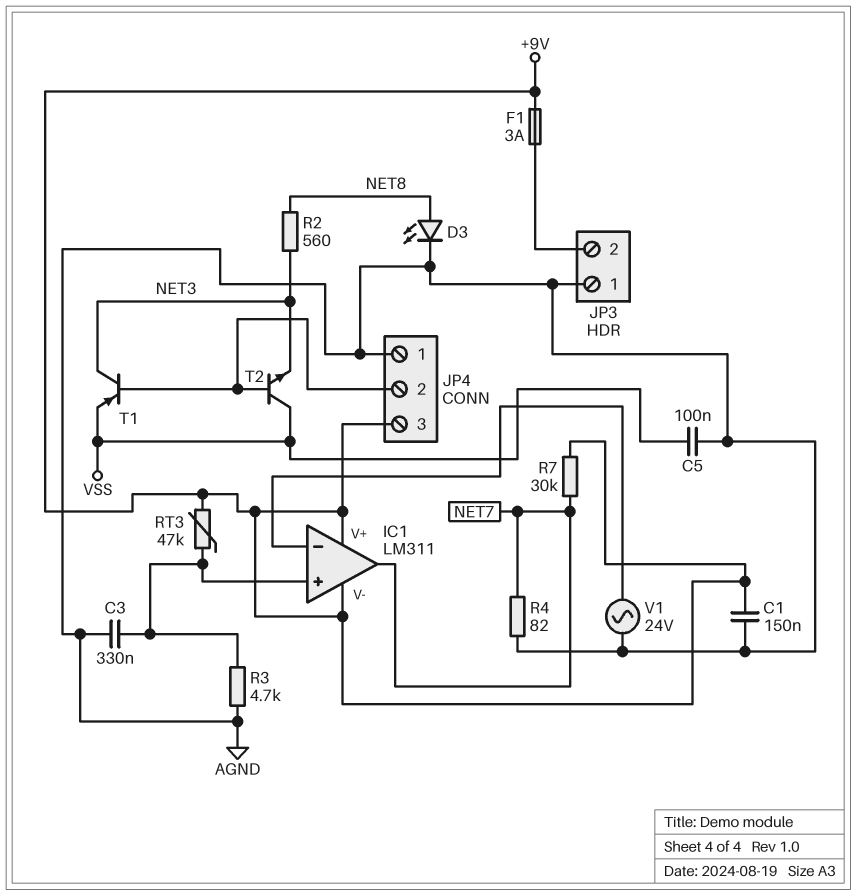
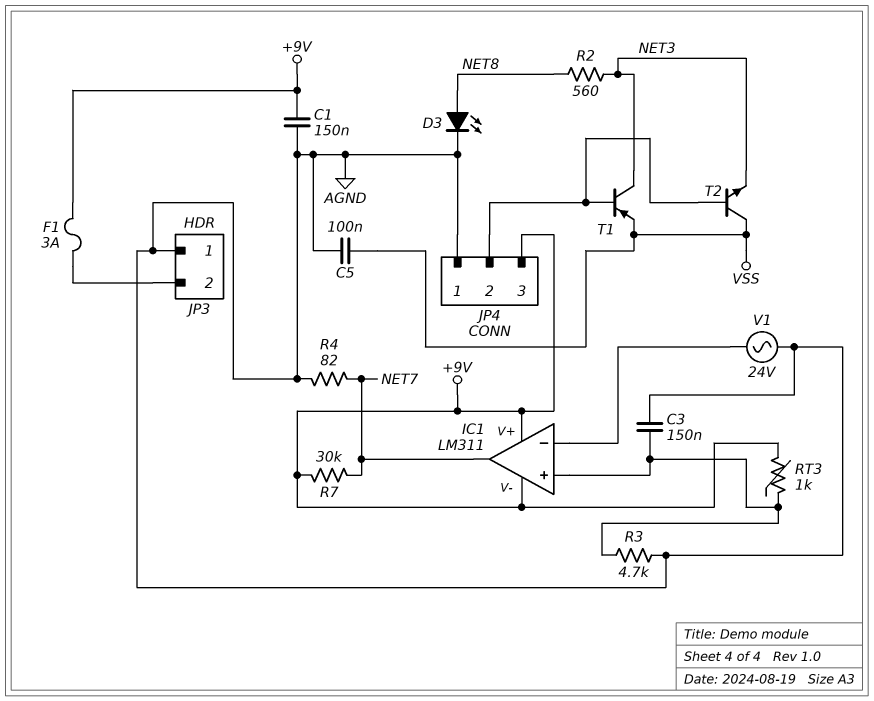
C3: 330nF (AGND, IC1/in+) -> 150nF (AGND, IC1/in+)
RT3: 47k (+9V, IC1/in+) -> 1k (+9V, IC1/in+)

